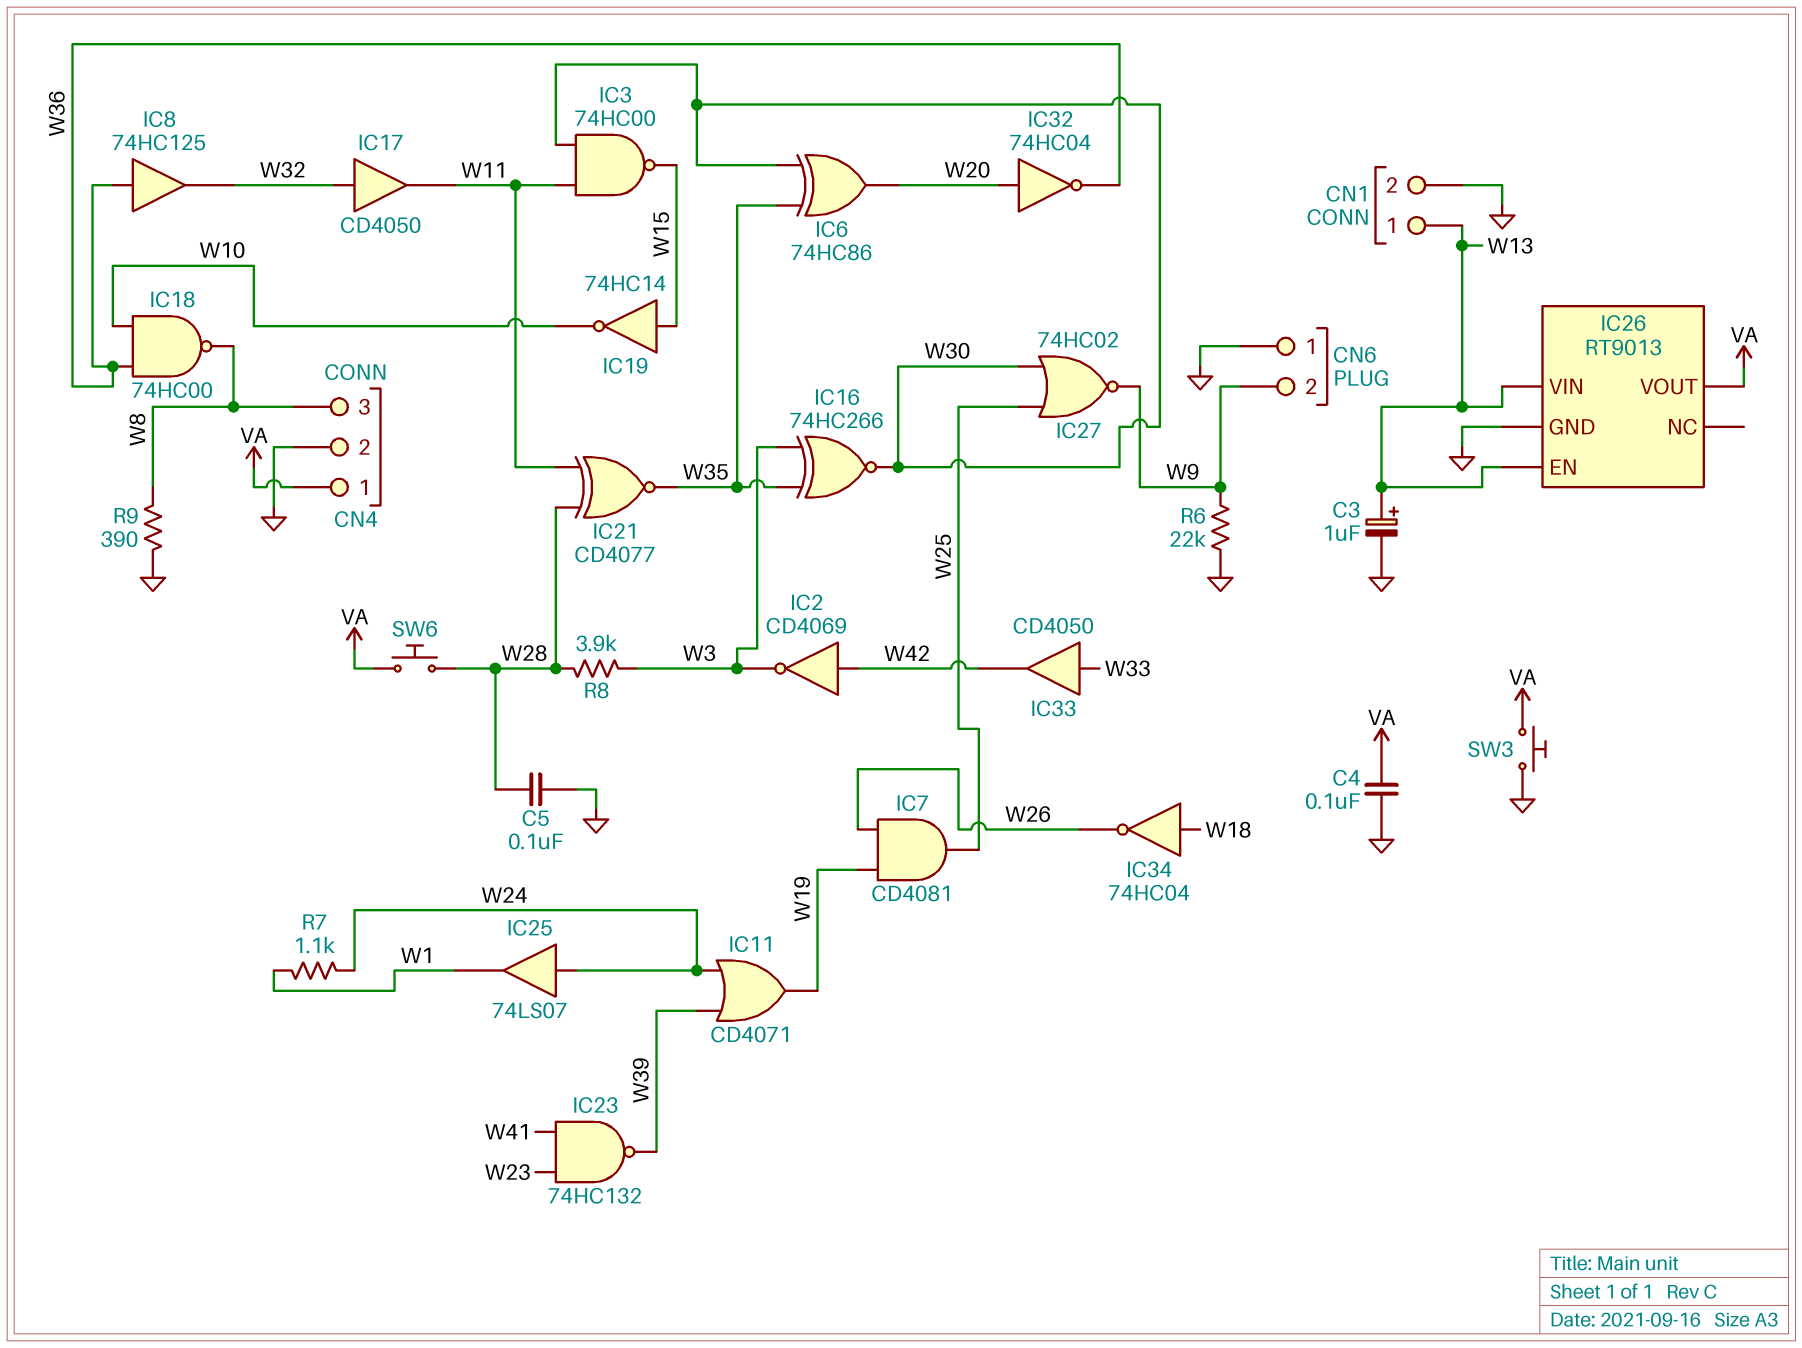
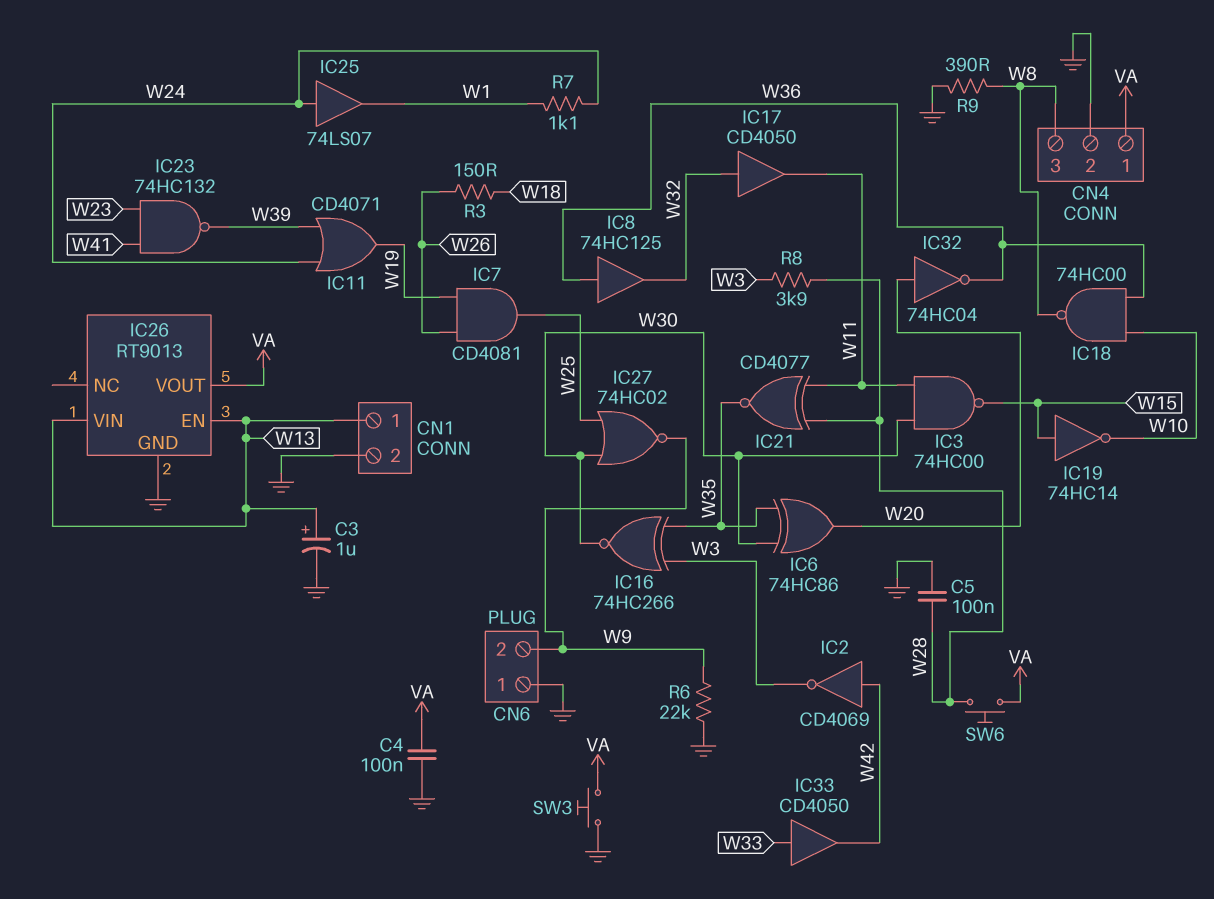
IC34: NOT 74HC04 (in W18, out W26) -> none
R3: none -> 150 (W18, W26)

